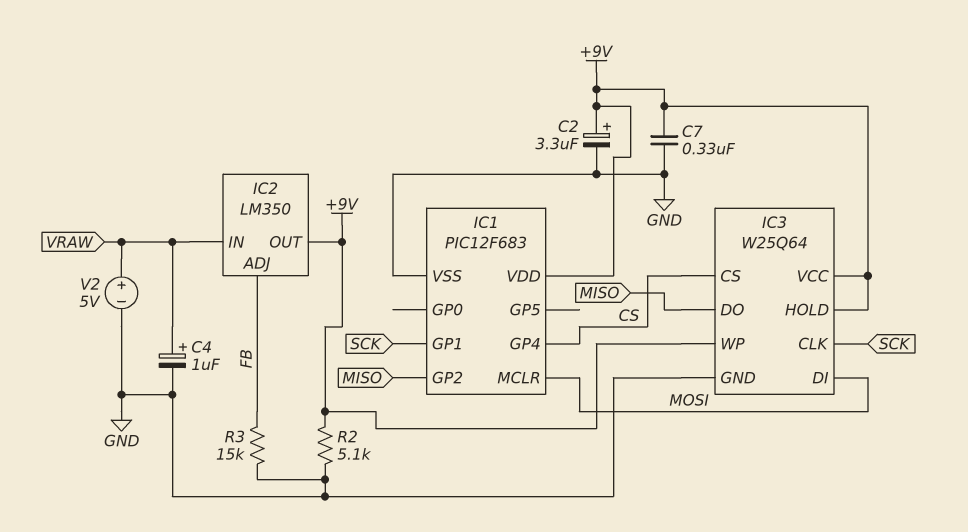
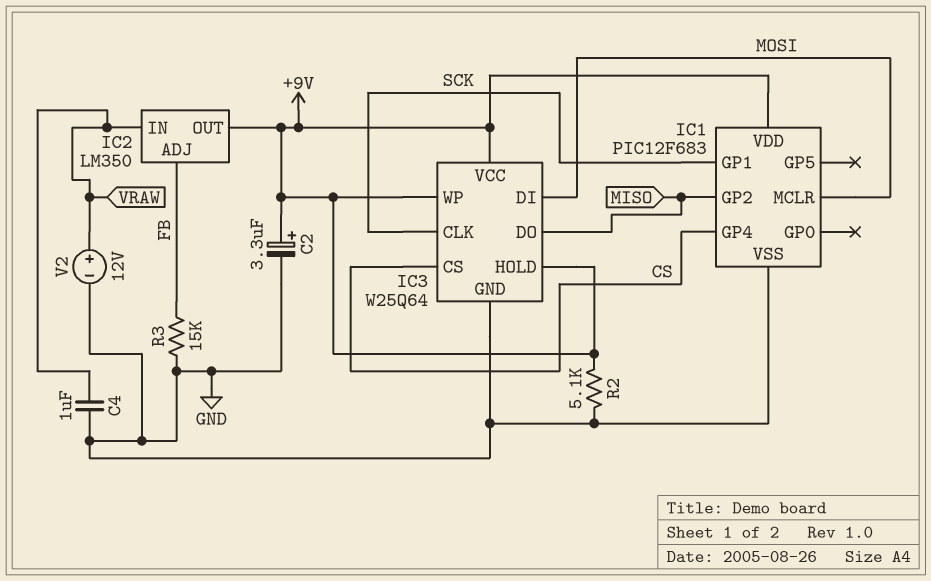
C4: 1uF (plus VRAW, minus GND) -> 1uF (GND, VRAW)
C7: 330nF (+9V, GND) -> none
V2: 5V (plus VRAW, minus GND) -> 12V (plus VRAW, minus GND)

